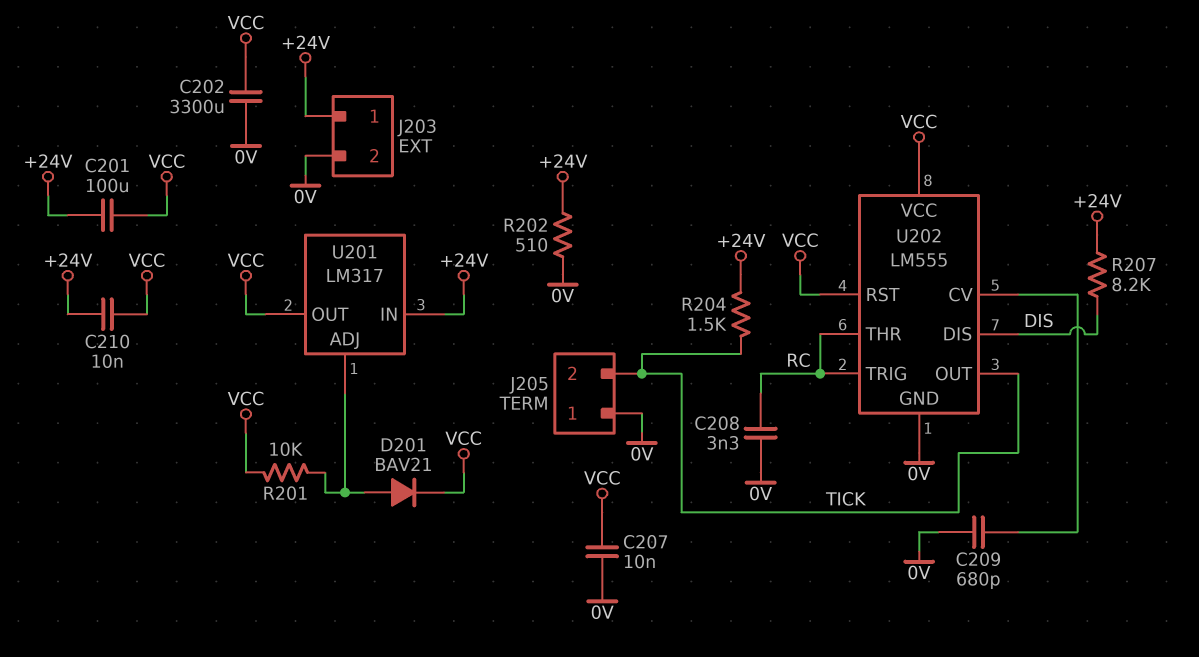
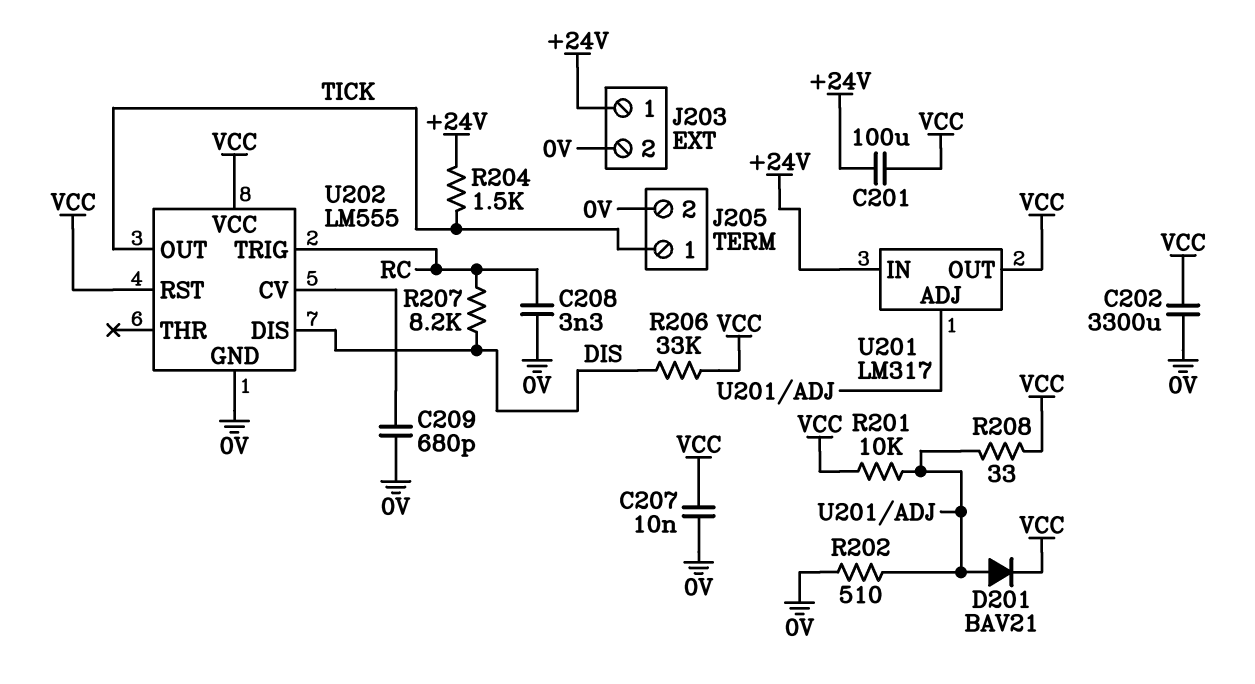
C210: 10nF (+24V, VCC) -> none
J205 pin 1: 0V -> TICK
J205 pin 2: TICK -> 0V
R202: 510 (+24V, 0V) -> 510 (0V, U201/ADJ)
R206: none -> 33k (DIS, VCC)
R207: 8.2k (+24V, DIS) -> 8.2k (DIS, RC)
R208: none -> 33 (U201/ADJ, VCC)
U202 pin THR: RC -> none

